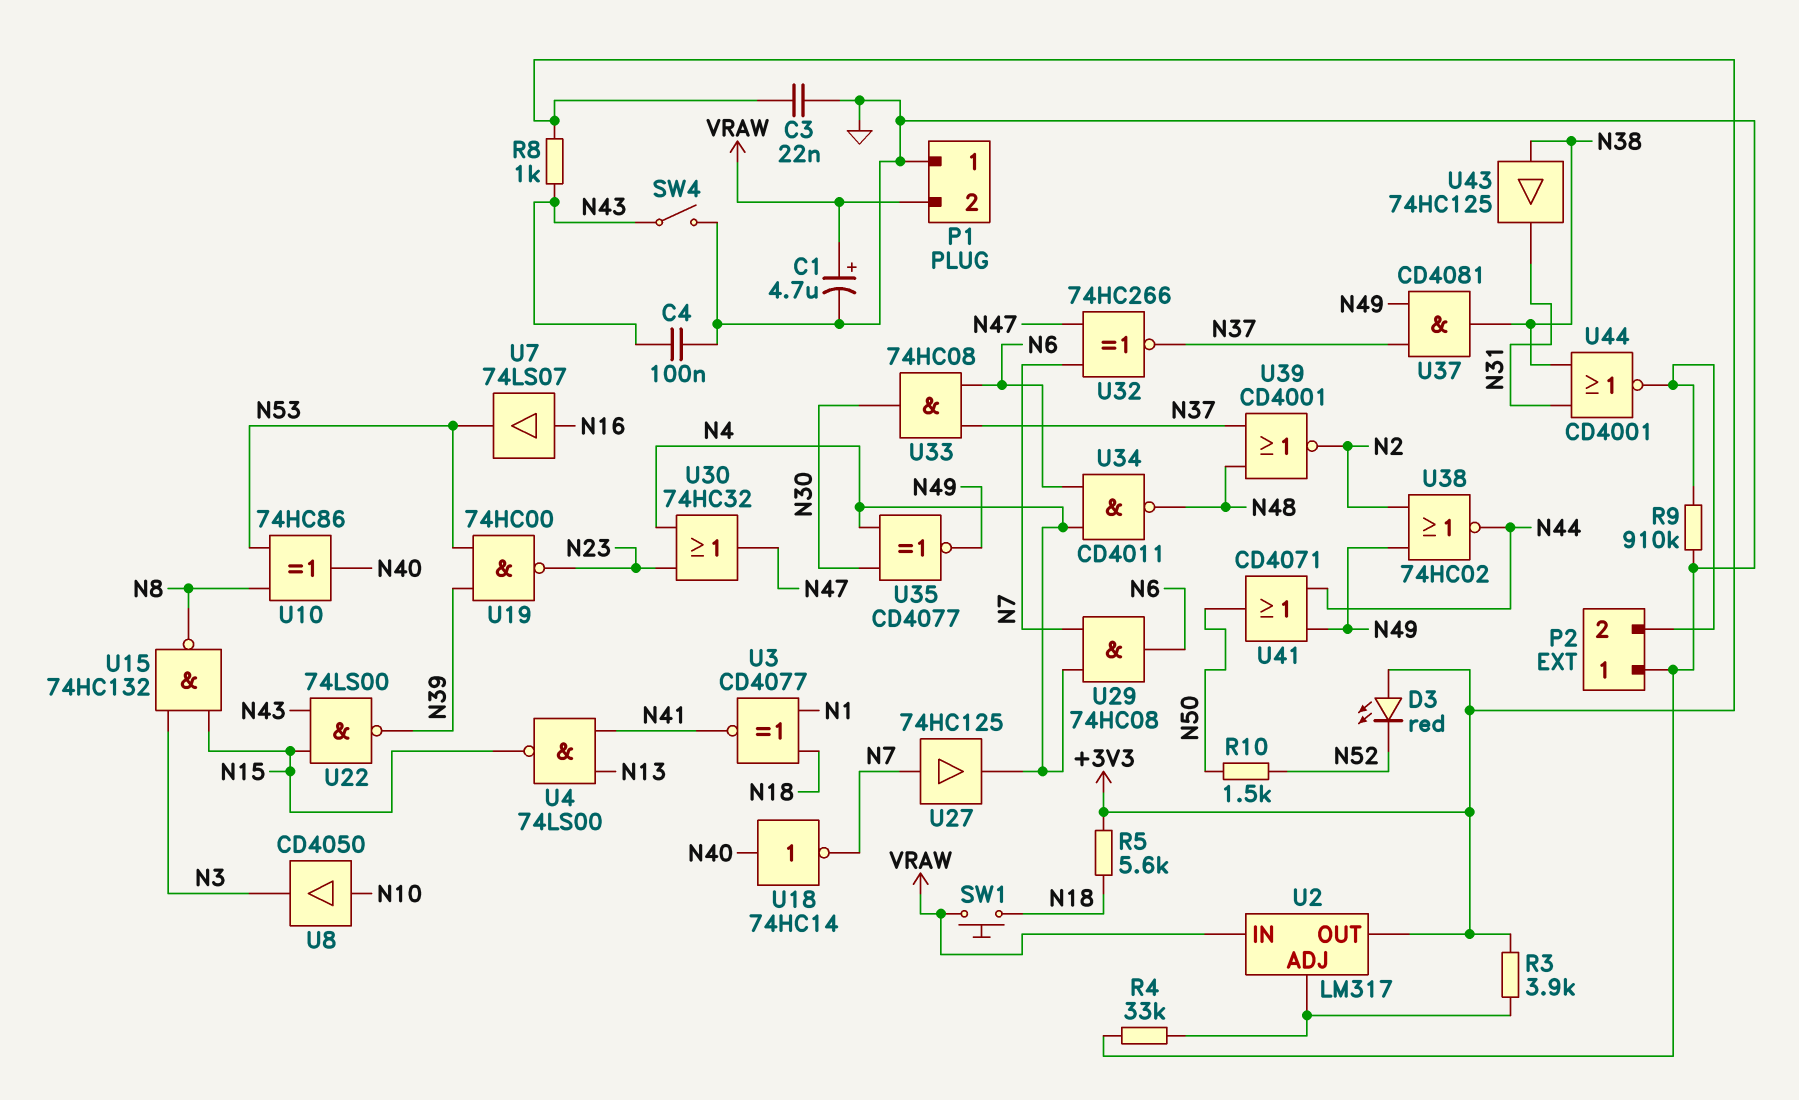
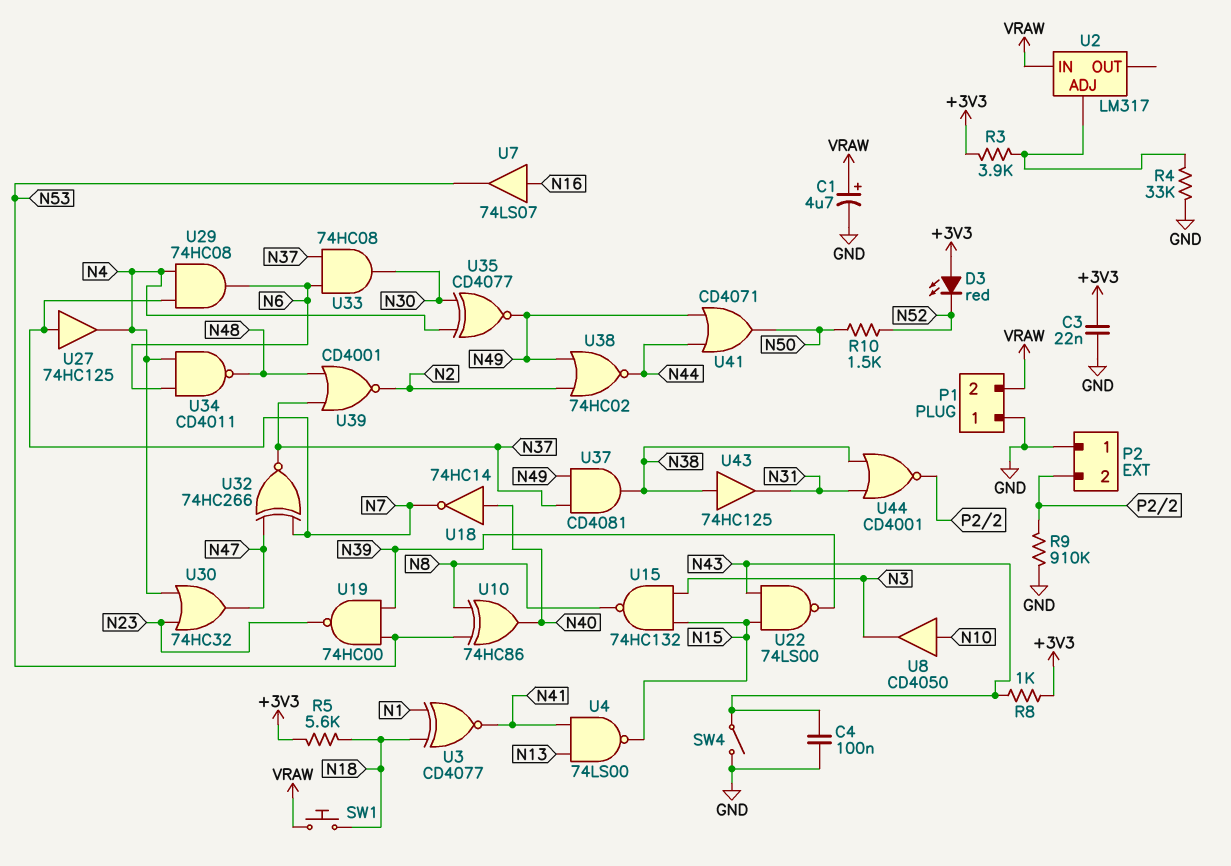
U2 pin OUT: +3V3 -> none

